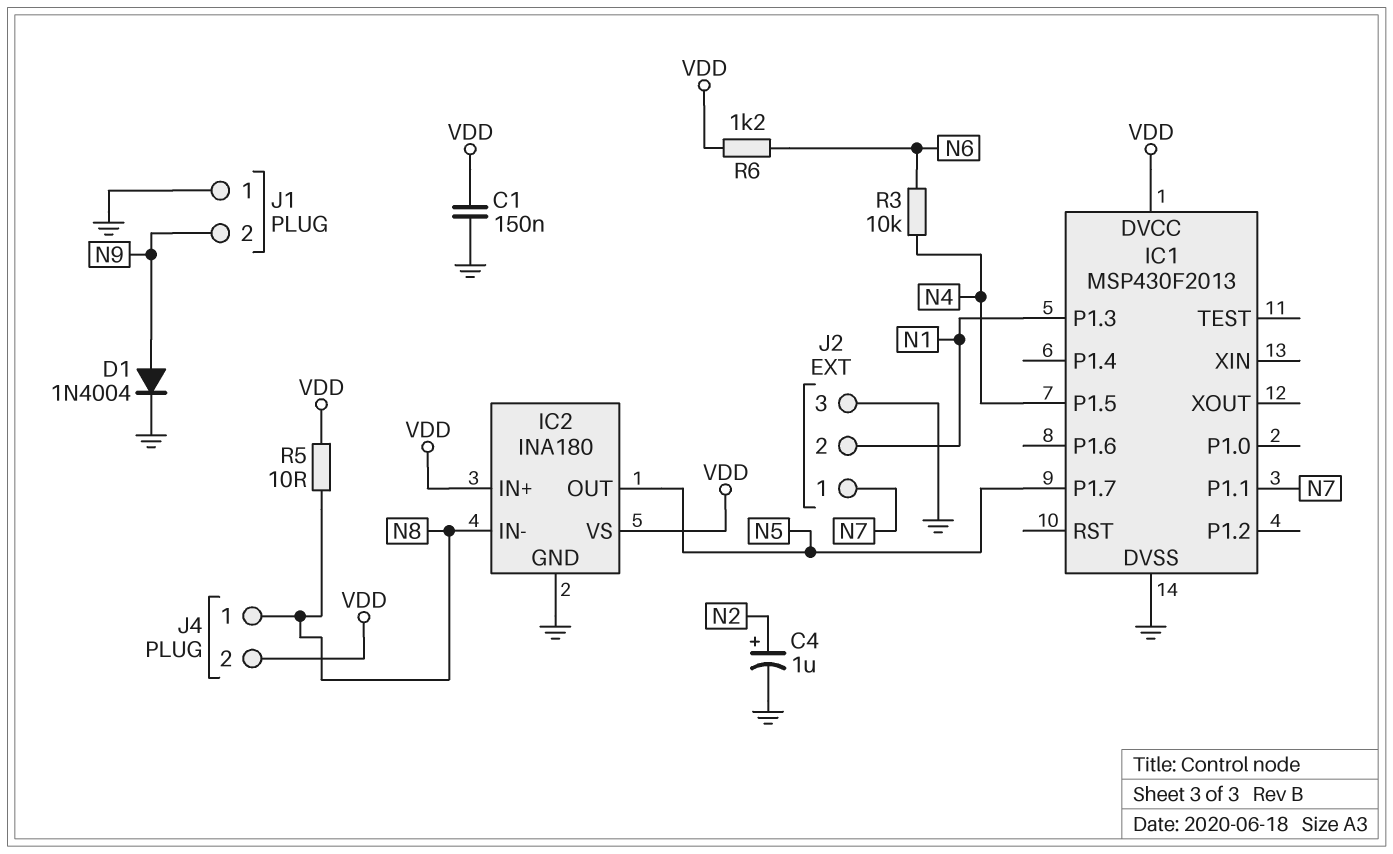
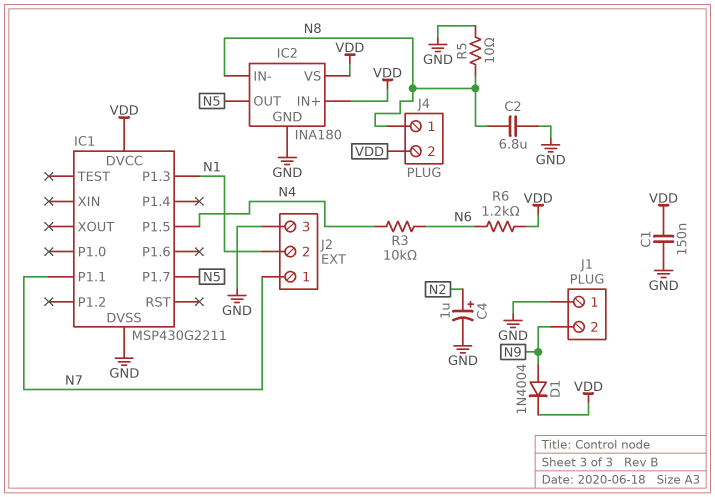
C2: none -> 6.8uF (GND, N8)
D1: diode 1N4004 (A N9, K GND) -> diode 1N4004 (A N9, K VDD)
IC1: MSP430F2013 -> MSP430G2211
R5: 10 (N8, VDD) -> 10 (GND, N8)

